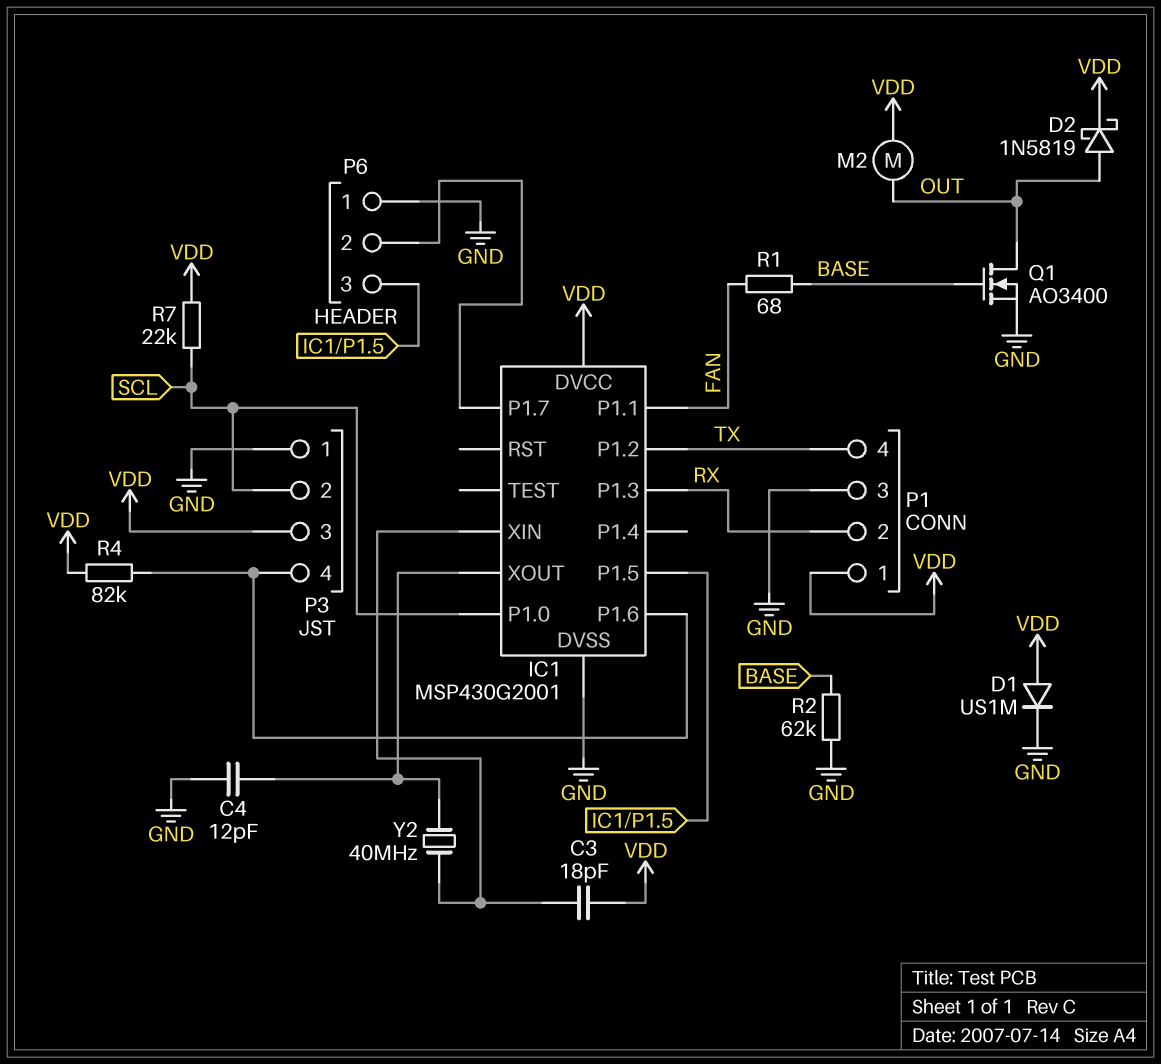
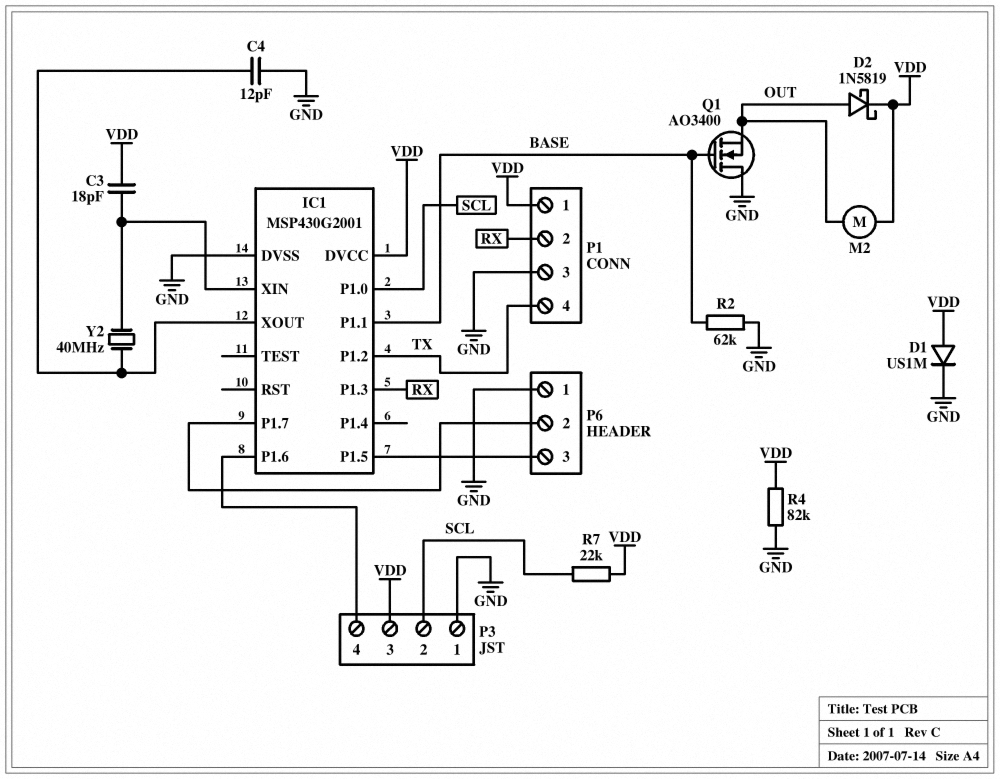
IC1 pin P1.1: FAN -> BASE
Q1: NMOS AO3400 (G BASE, D OUT, S GND) -> NMOS AO3400 (G BASE, D GND, S OUT)
R1: 68 (BASE, FAN) -> none
R4: 82k (IC1/P1.6, VDD) -> 82k (GND, VDD)

